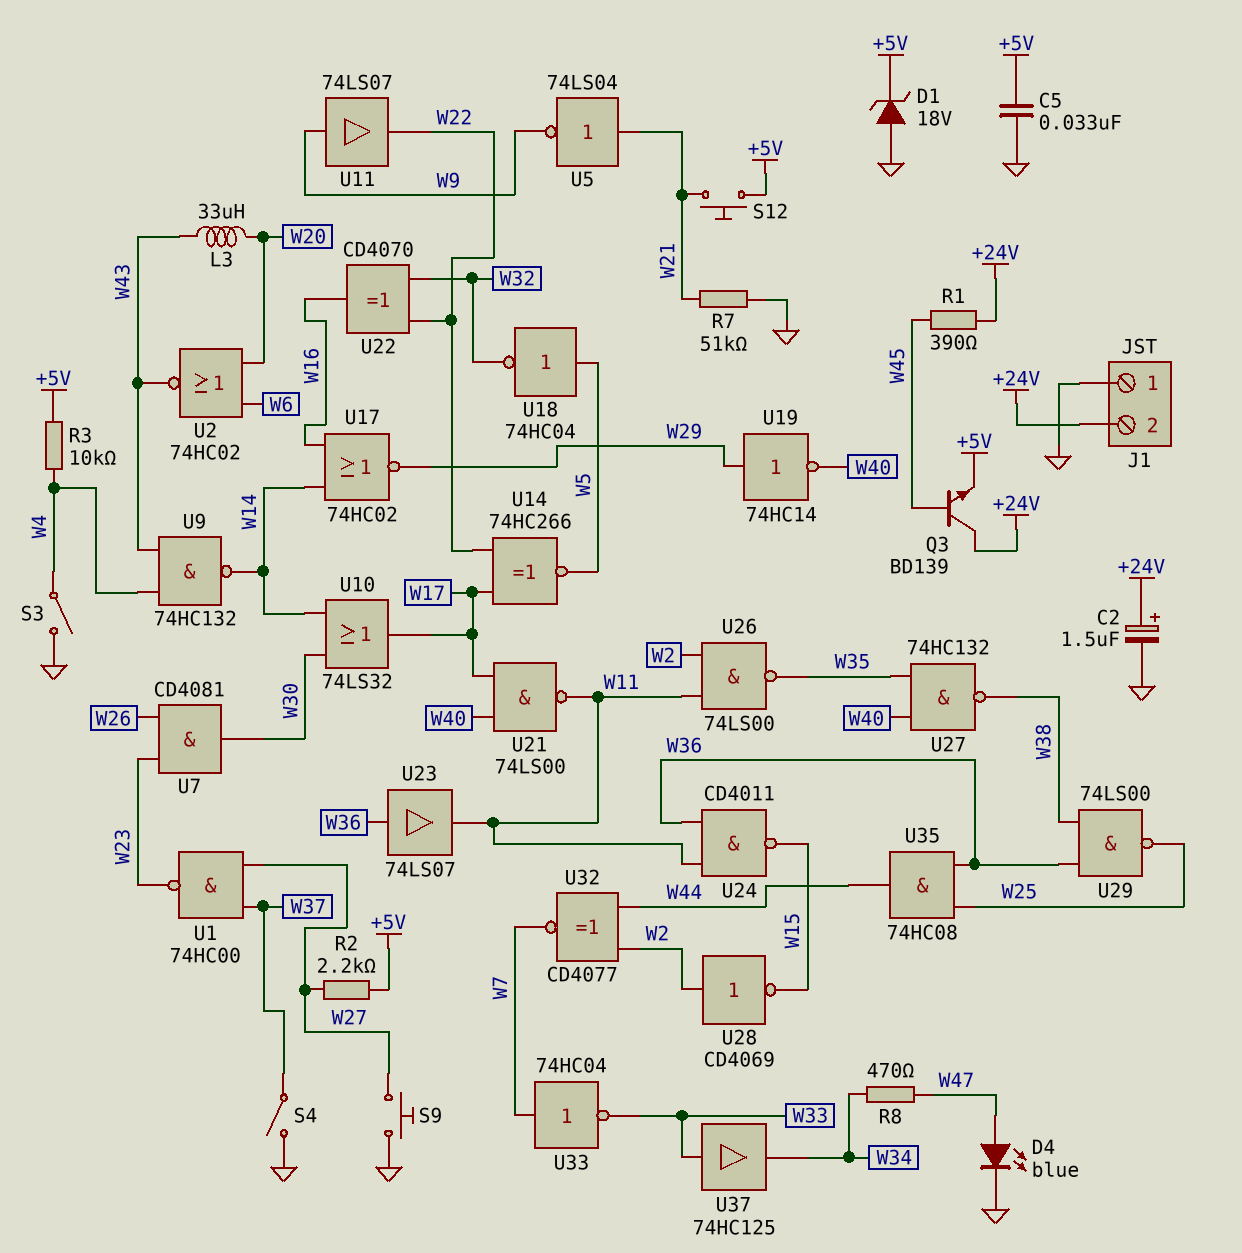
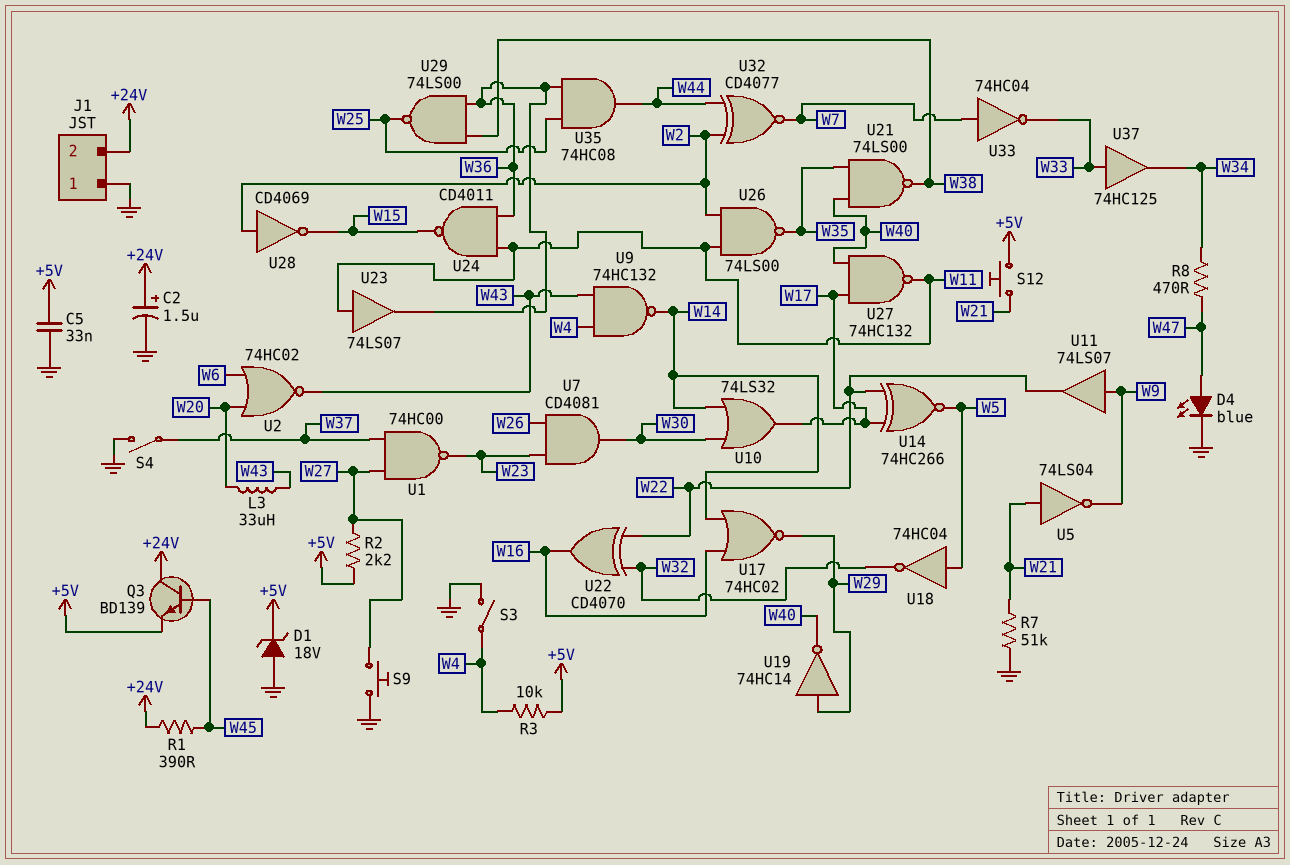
U21: NAND 74LS00 (in W17, in W40, out W11) -> NAND 74LS00 (in W35, in W40, out W38)
U23: buffer 74LS07 (in W36, out W11) -> buffer 74LS07 (in W11, out W36)
U27: NAND 74HC132 (in W35, in W40, out W38) -> NAND 74HC132 (in W17, in W40, out W11)

